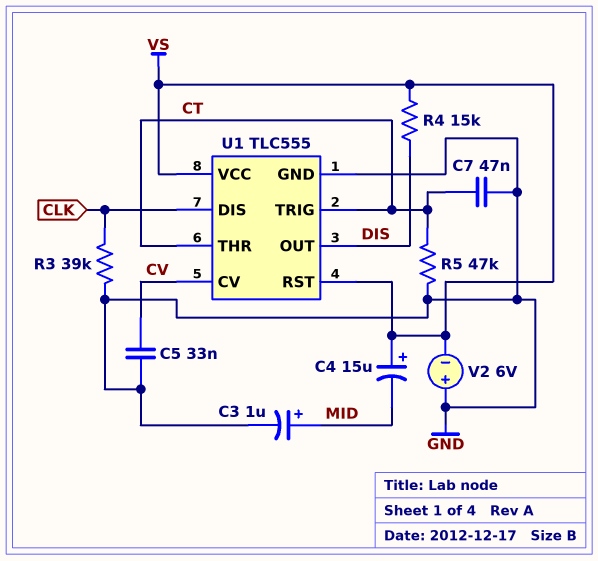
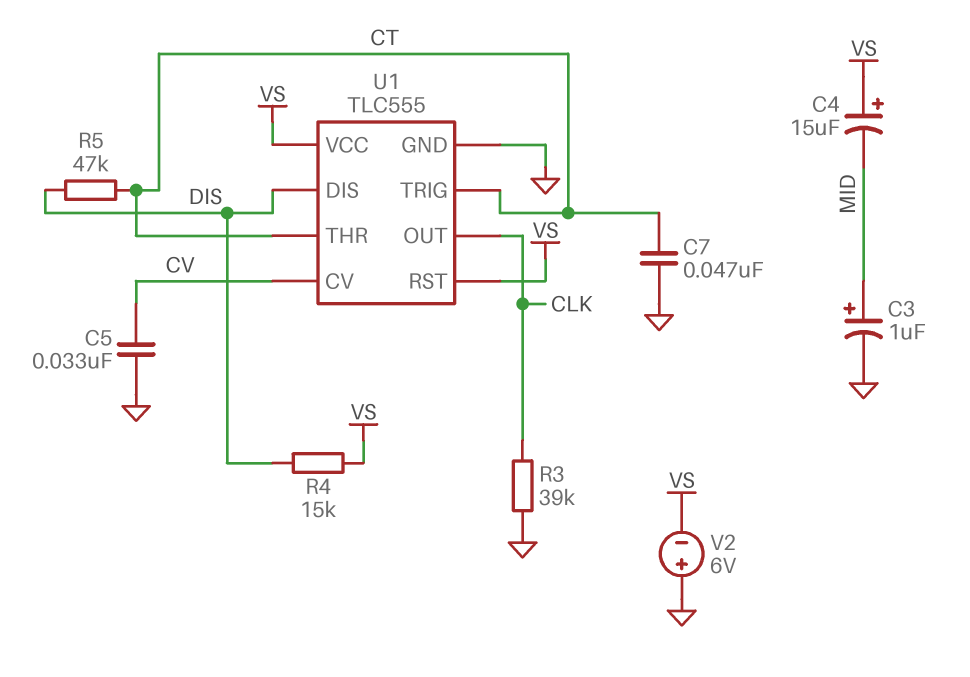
R5: 47k (CT, GND) -> 47k (CT, DIS)
U1 pin DIS: CLK -> DIS
U1 pin OUT: DIS -> CLK

